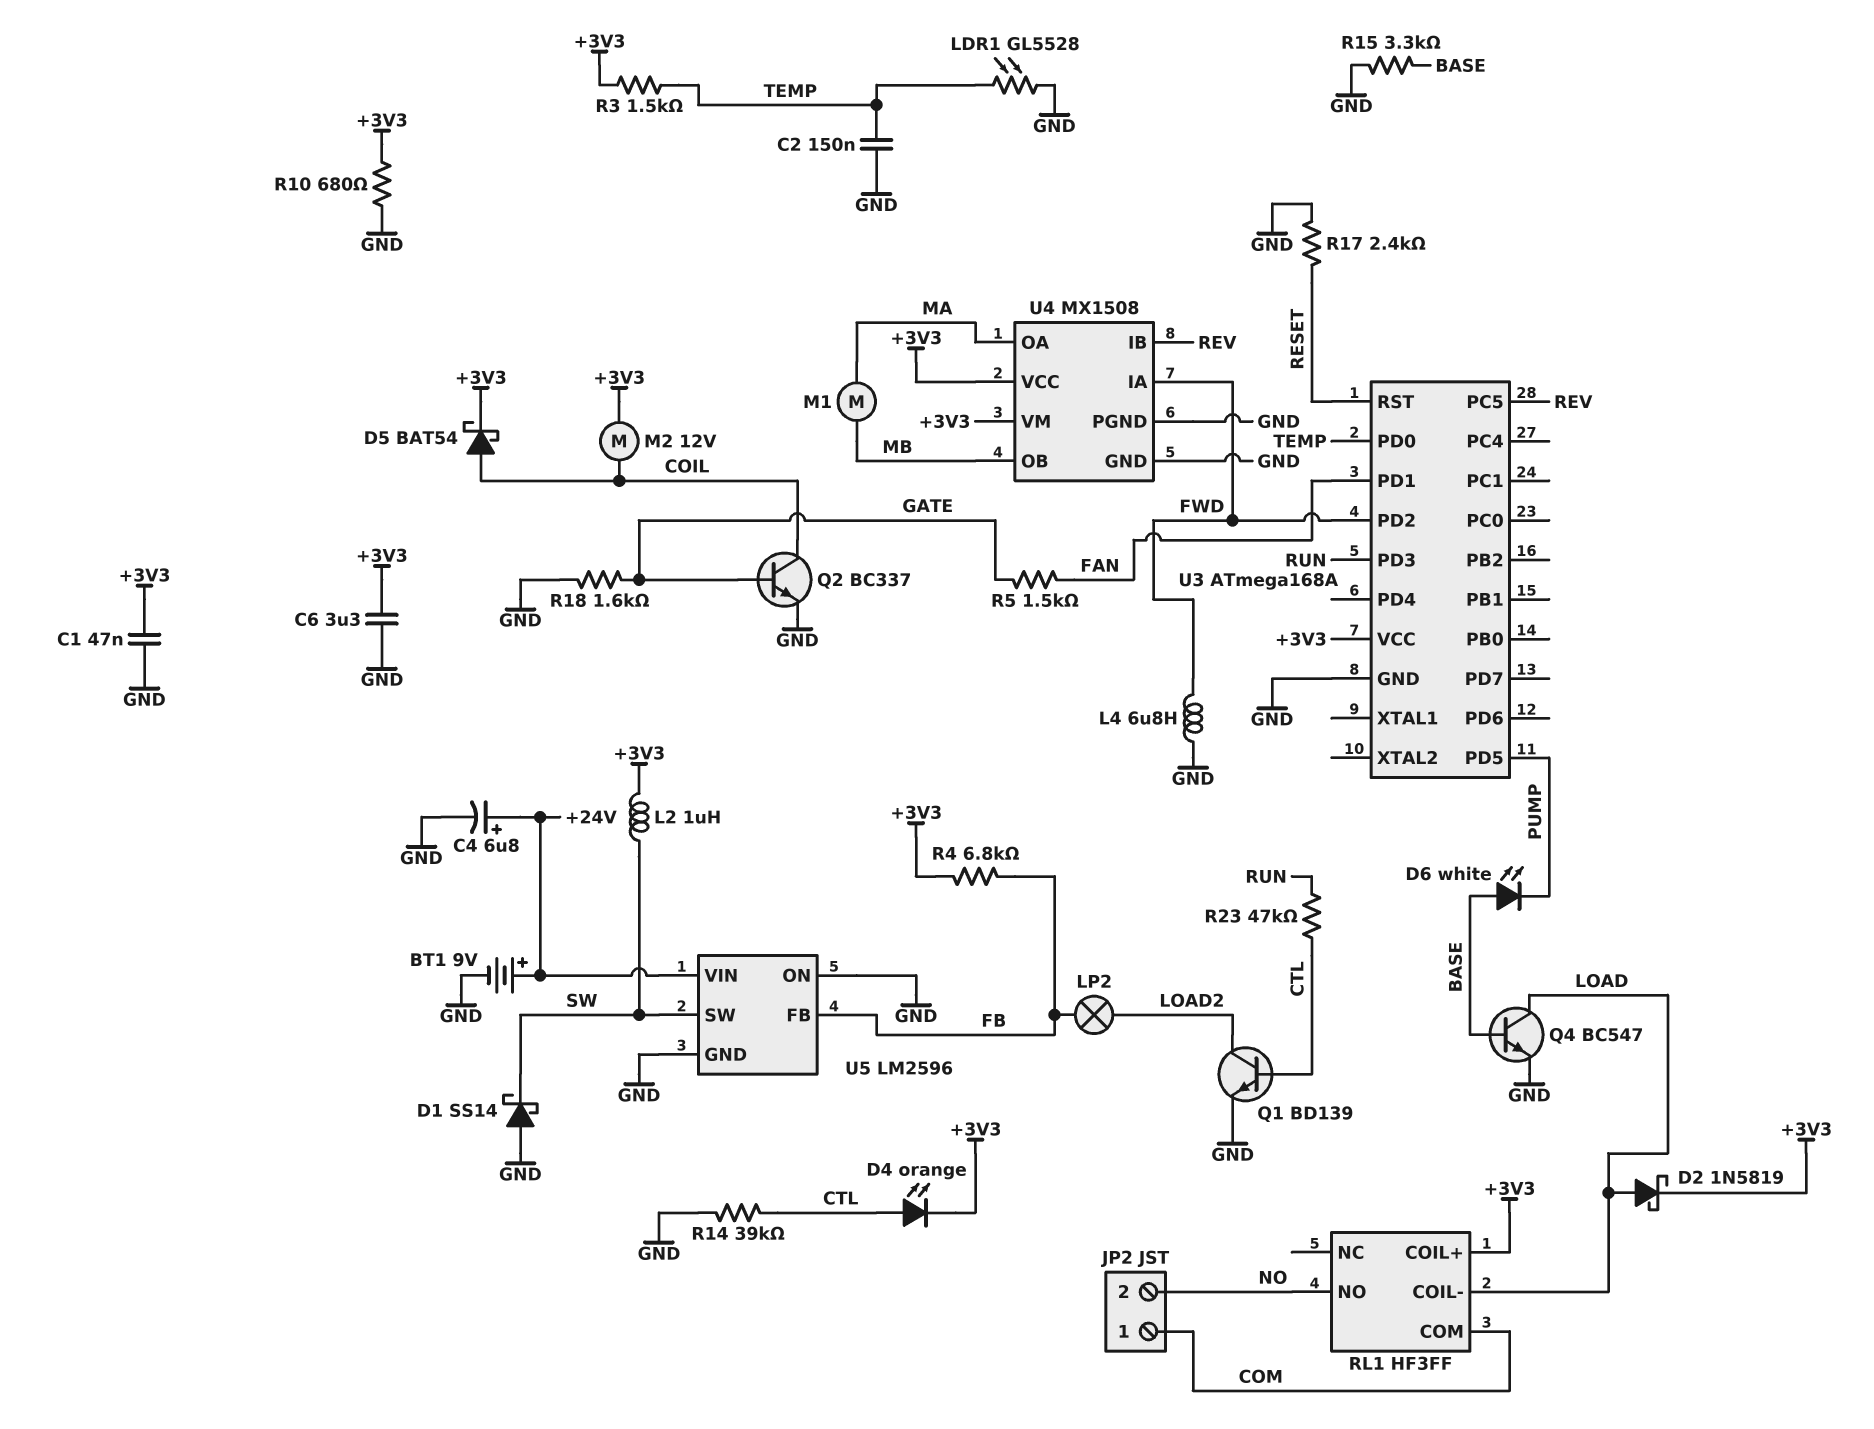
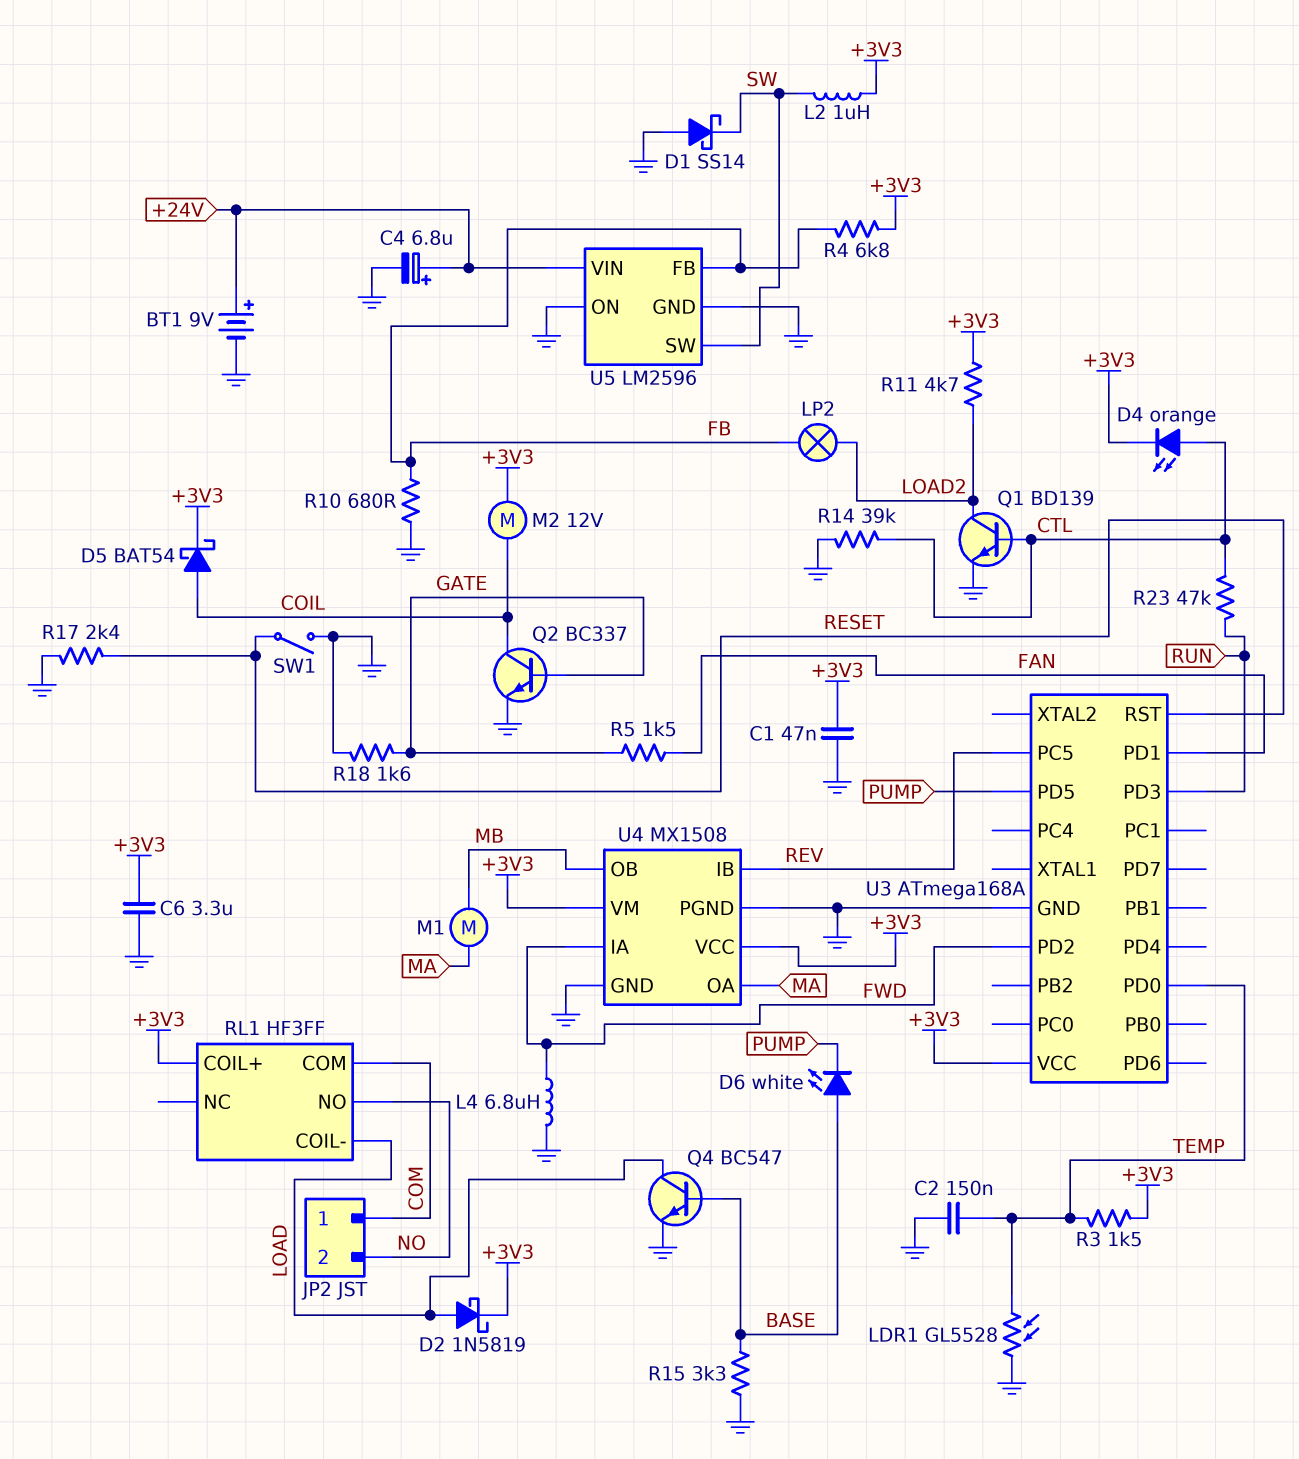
R10: 680 (+3V3, GND) -> 680 (FB, GND)
R11: none -> 4.7k (+3V3, LOAD2)
SW1: none -> switch (GND, RESET)

